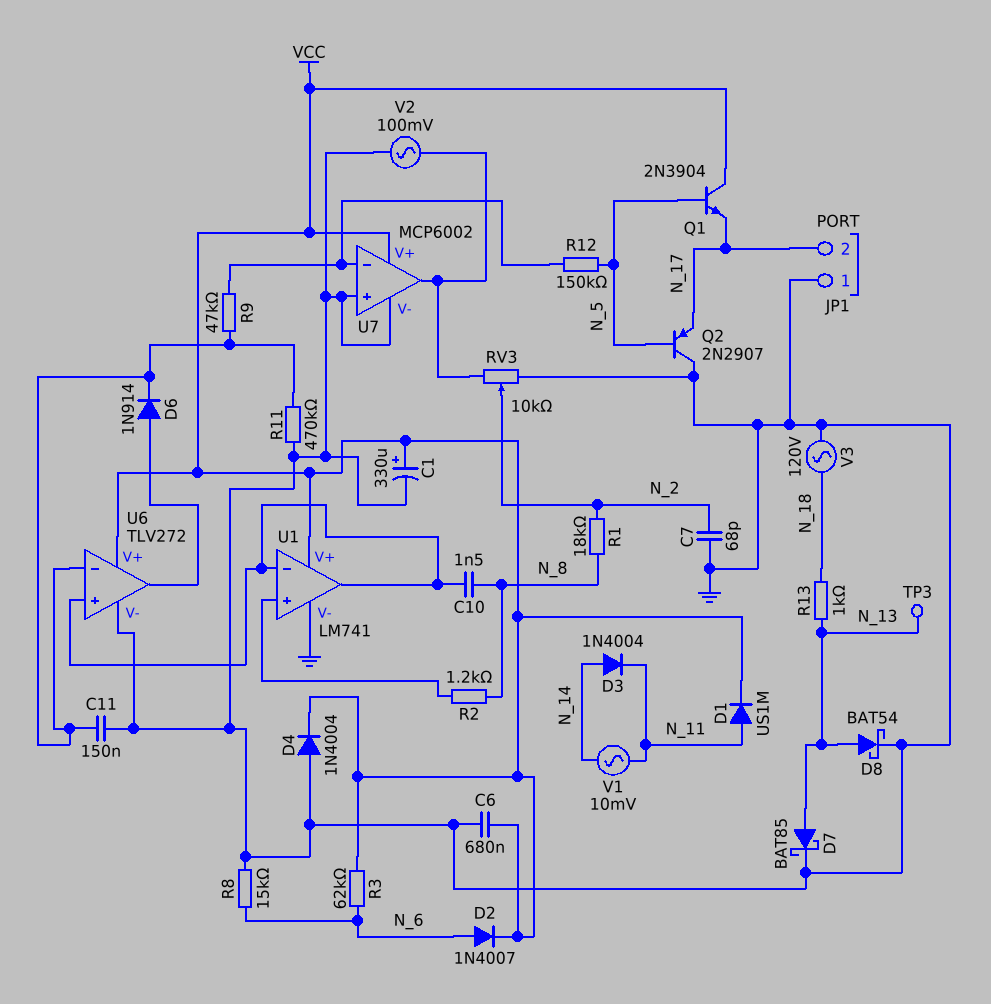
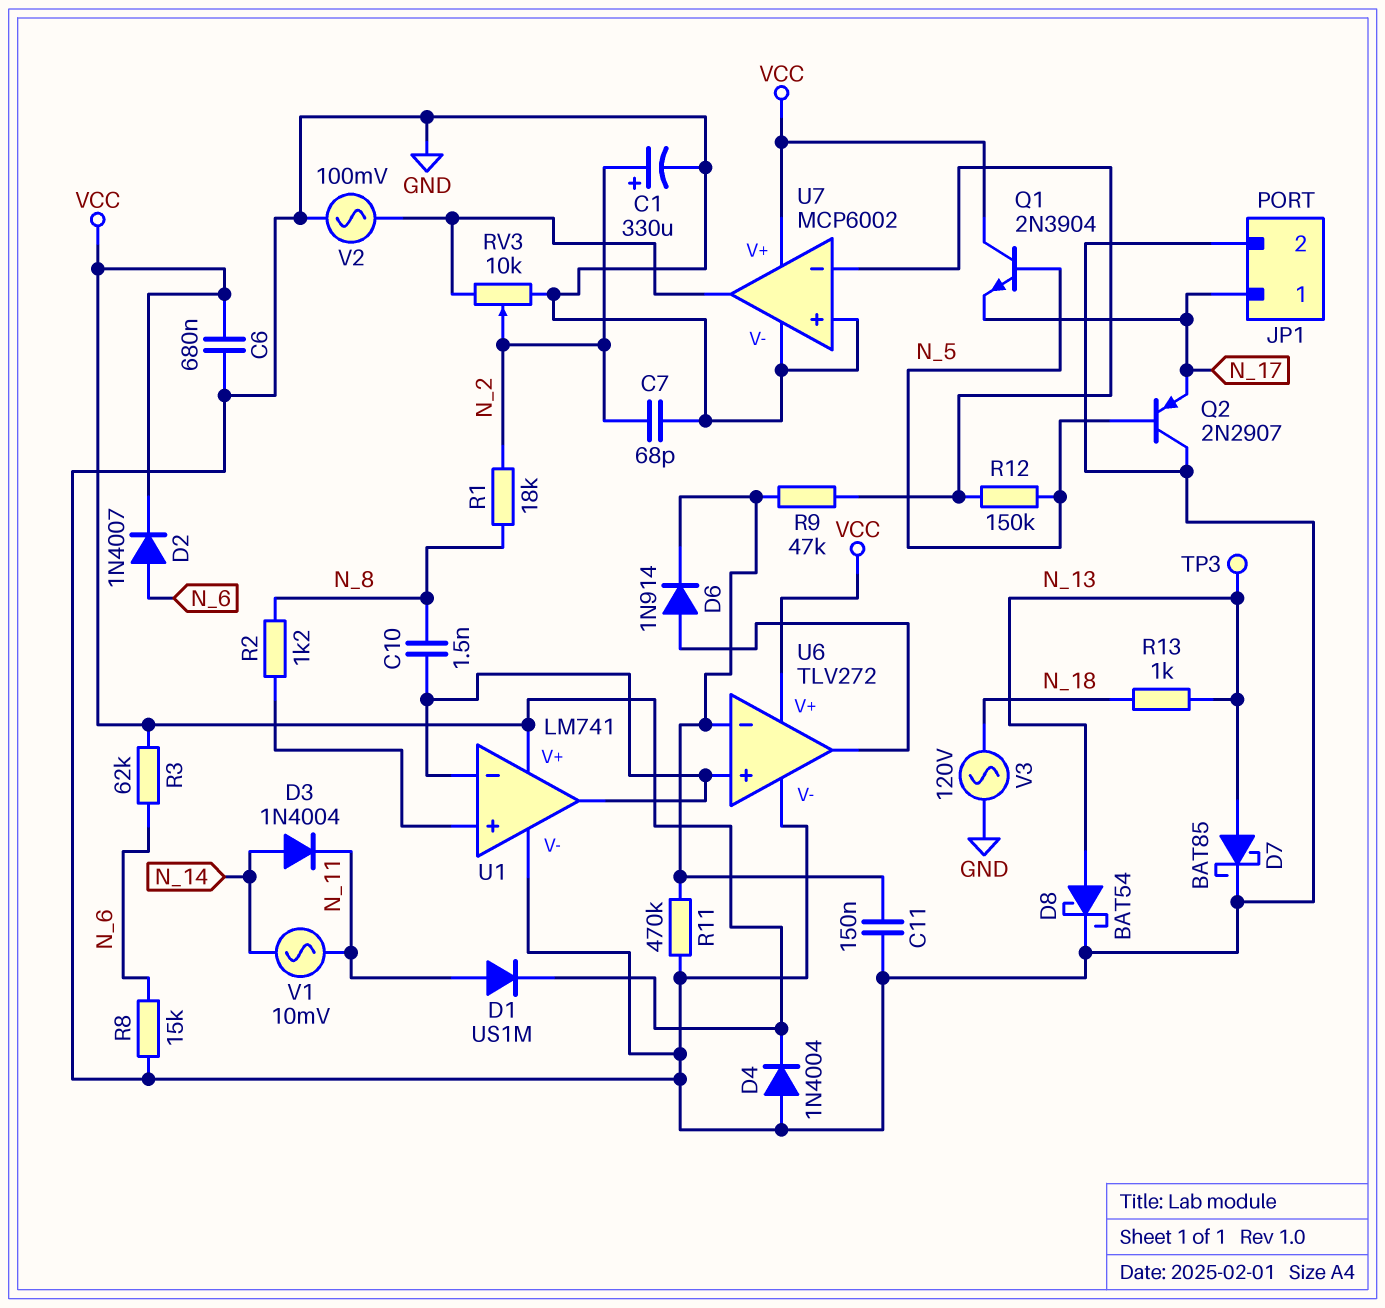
C1: 330uF (plus VCC, minus GND) -> 330uF (plus N_2, minus GND)
JP1 pin 1: GND -> N_17
JP1 pin 2: N_17 -> GND

